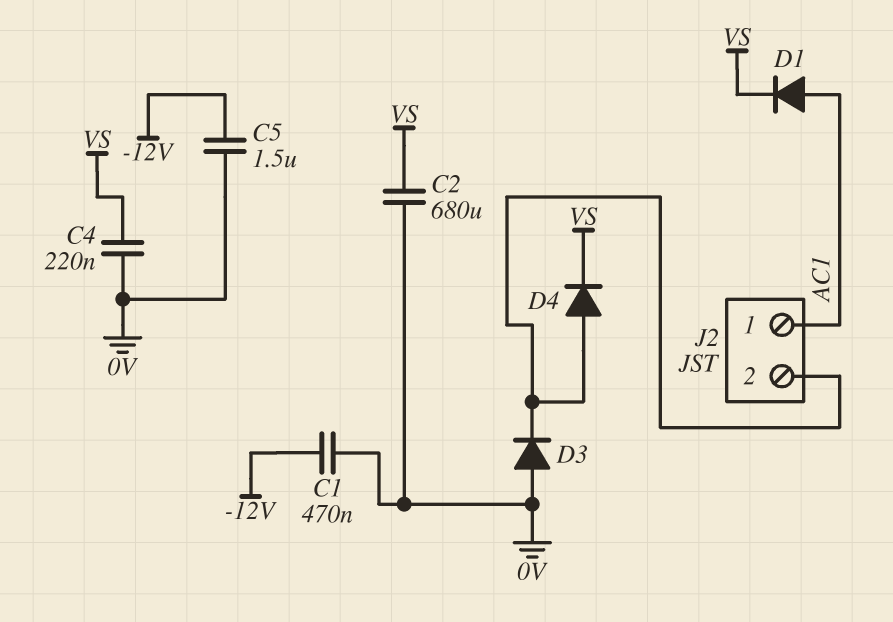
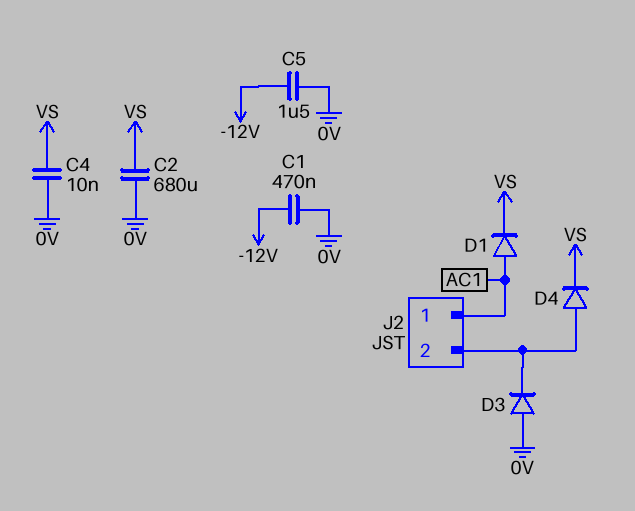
C4: 220nF (0V, VS) -> 10nF (0V, VS)

